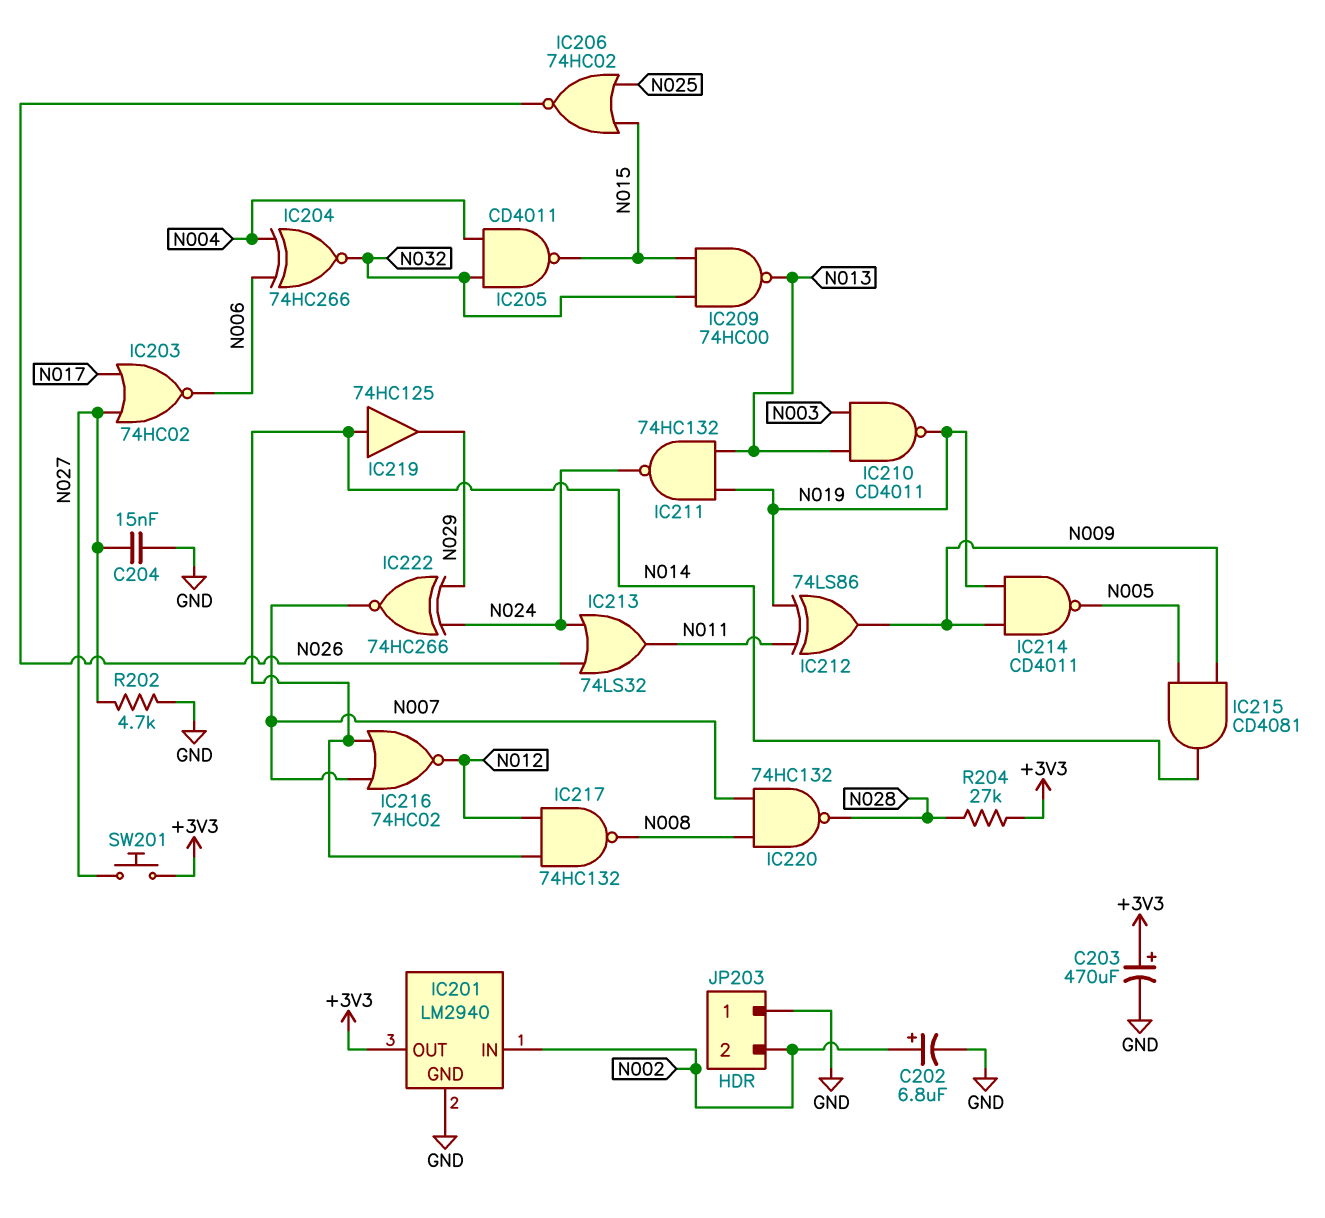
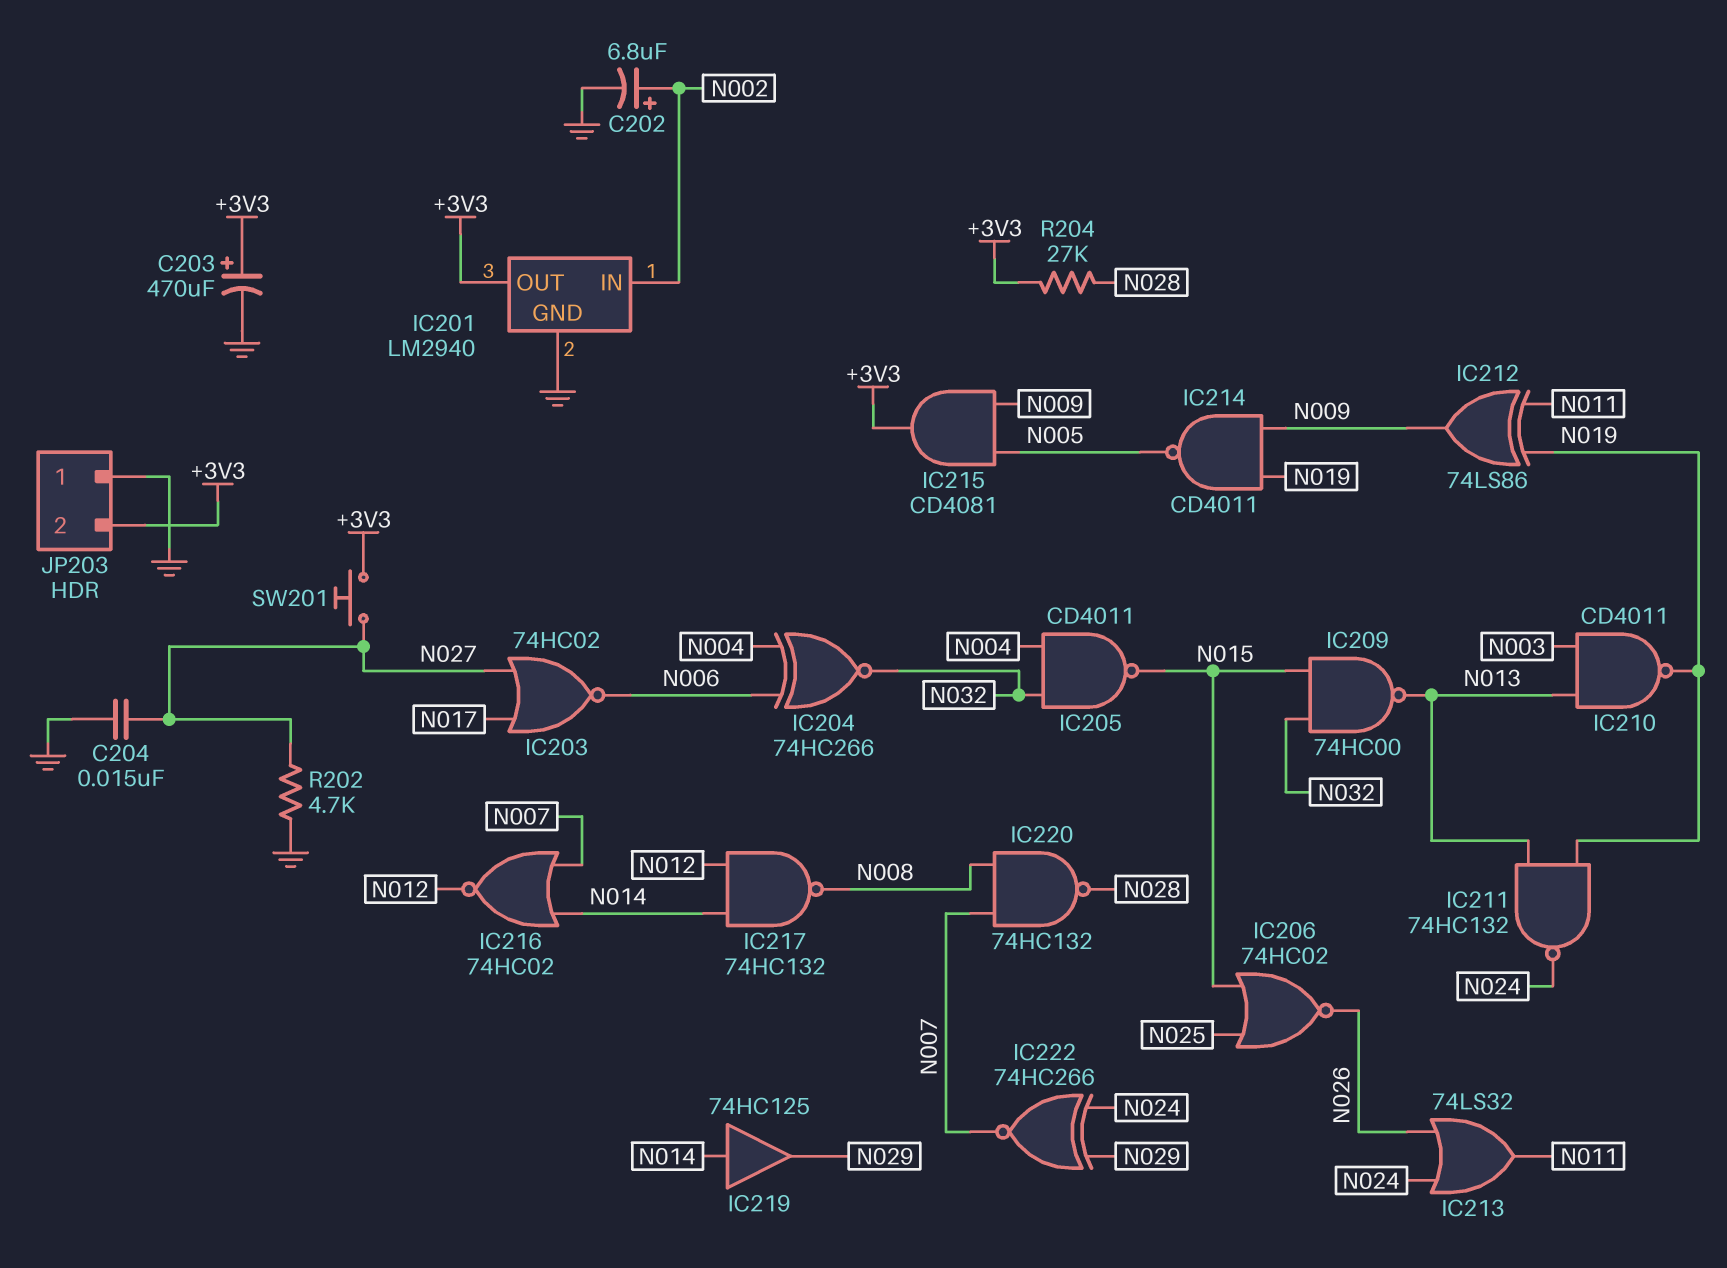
IC215: AND CD4081 (in N005, in N009, out N014) -> AND CD4081 (in N005, in N009, out +3V3)
JP203 pin 2: N002 -> +3V3

